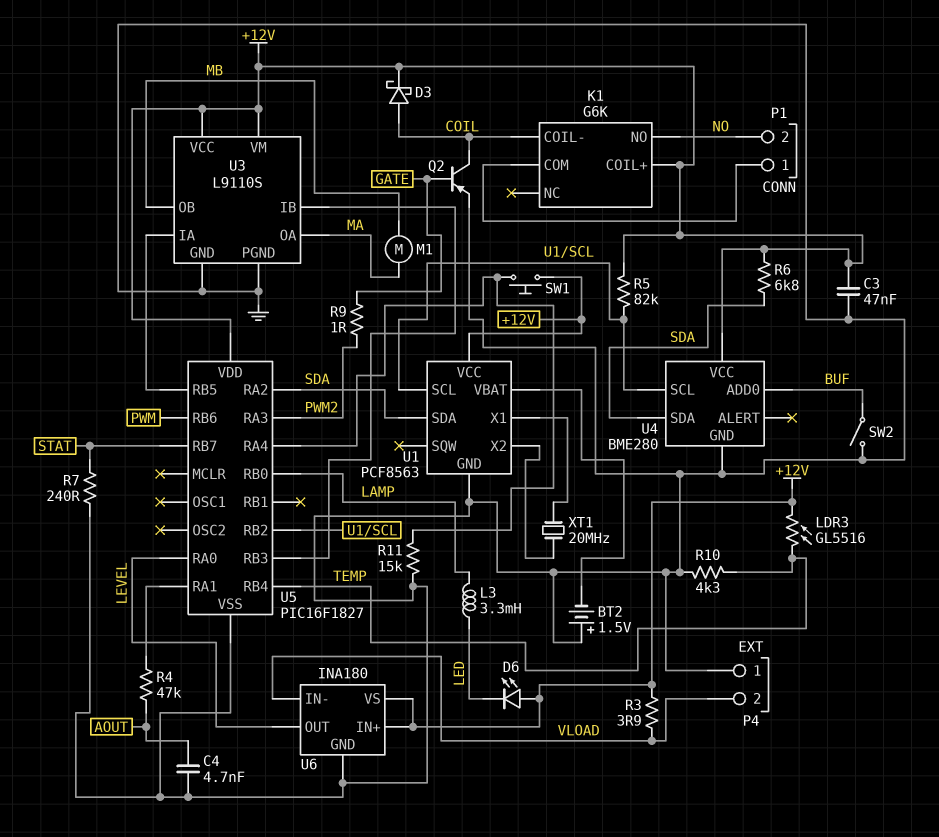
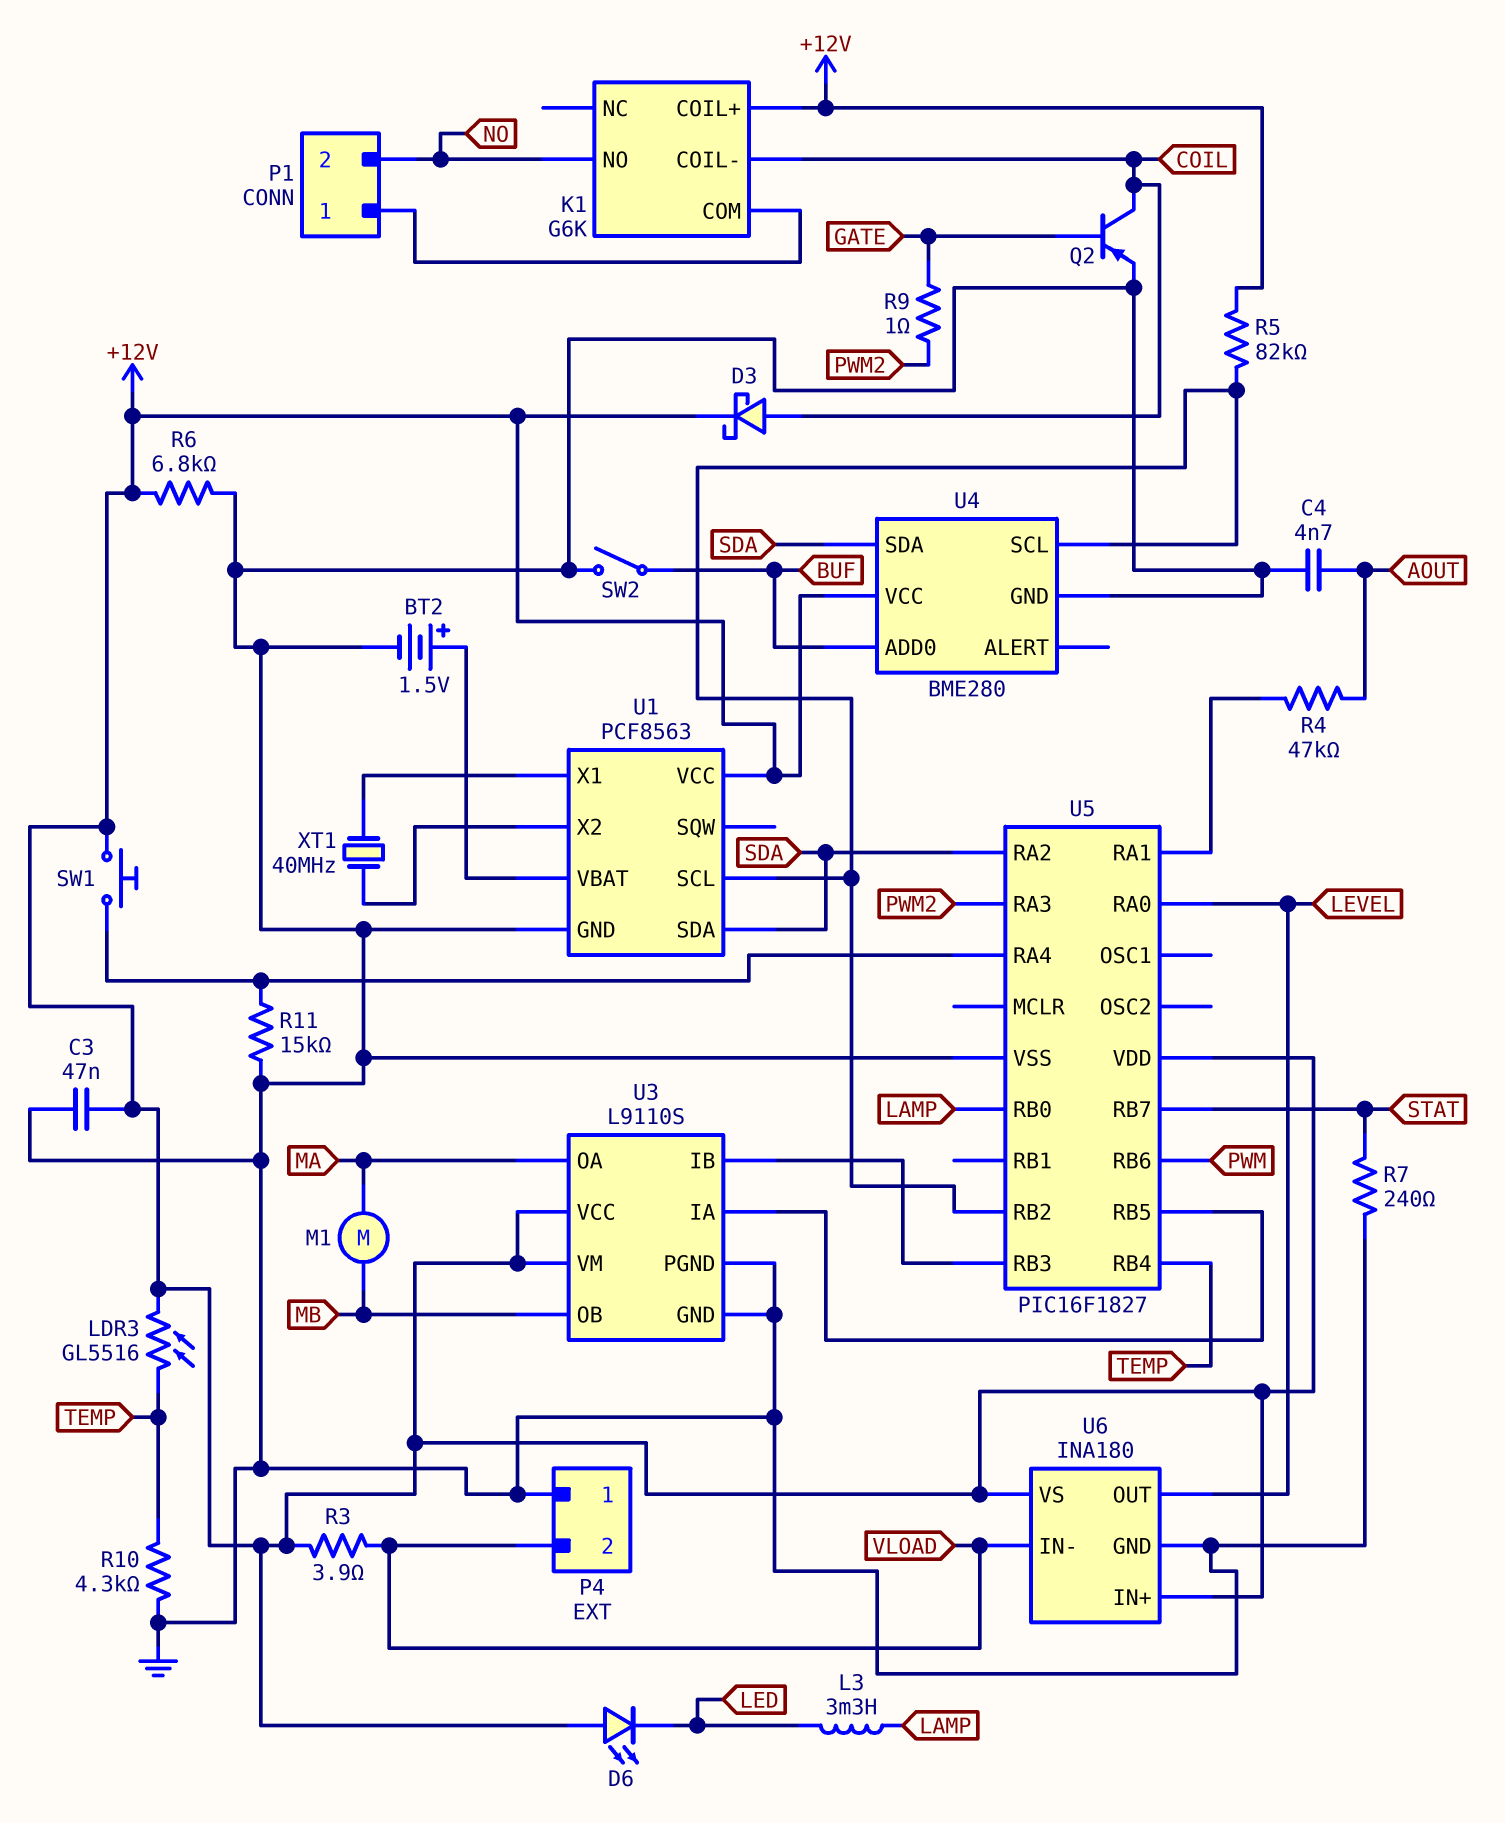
BT2: 1.5V (plus GND, minus U1/VBAT) -> 1.5V (plus U1/VBAT, minus GND)
R6: 6.8k (+12V, SDA) -> 6.8k (+12V, GND)
XT1: 20MHz (U1/X1, U1/X2) -> 40MHz (U1/X1, U1/X2)

